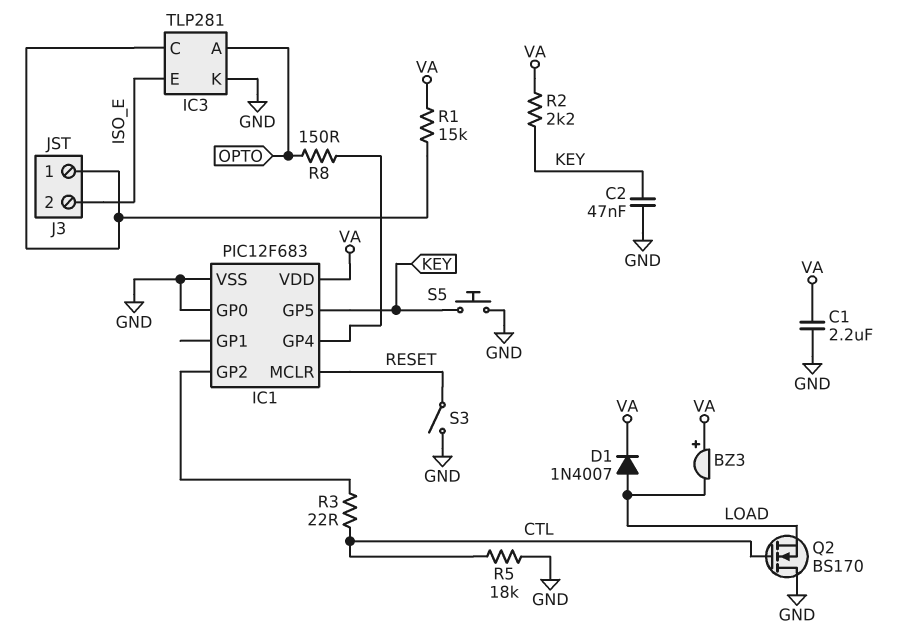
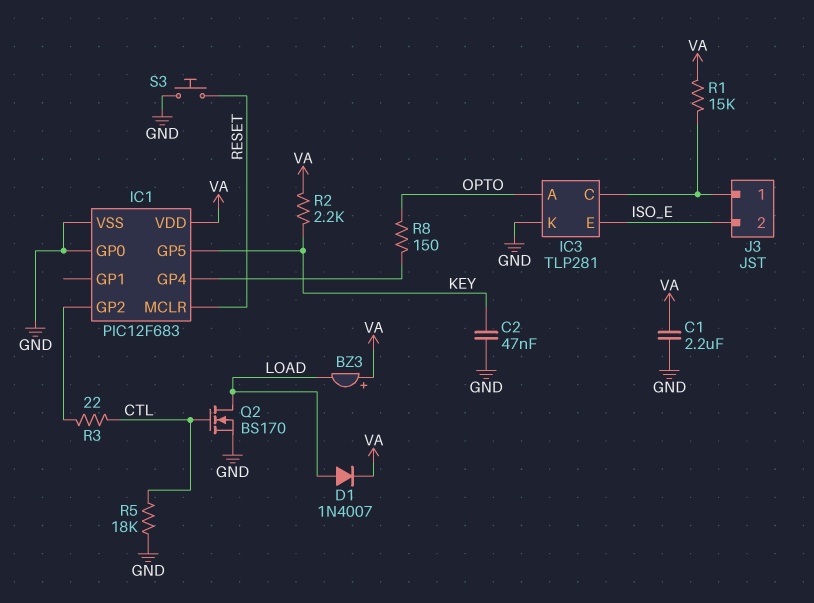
Q2: NMOS BS170 (G CTL, D GND, S LOAD) -> NMOS BS170 (G CTL, D LOAD, S GND)
S3: switch (GND, RESET) -> button (GND, RESET)
S5: button (GND, KEY) -> none

